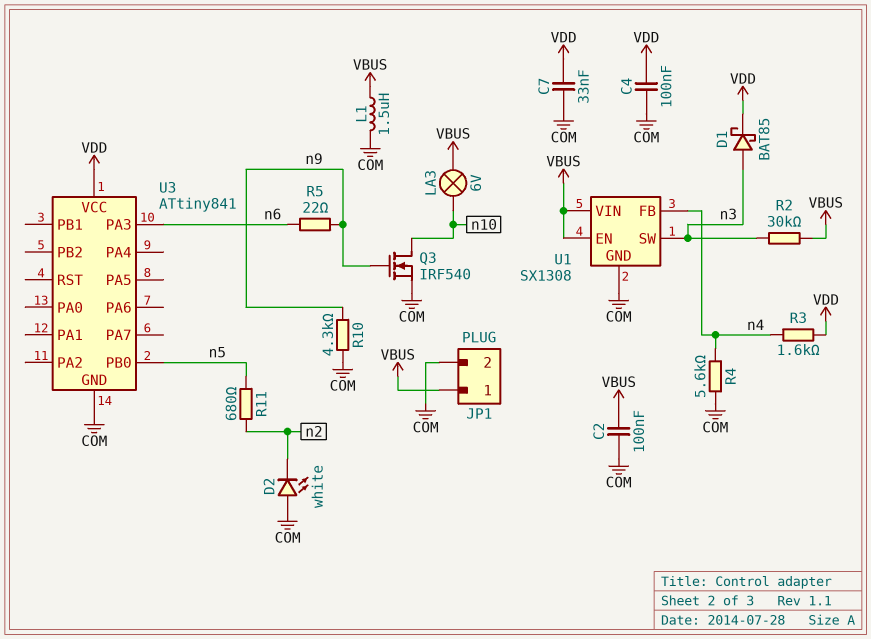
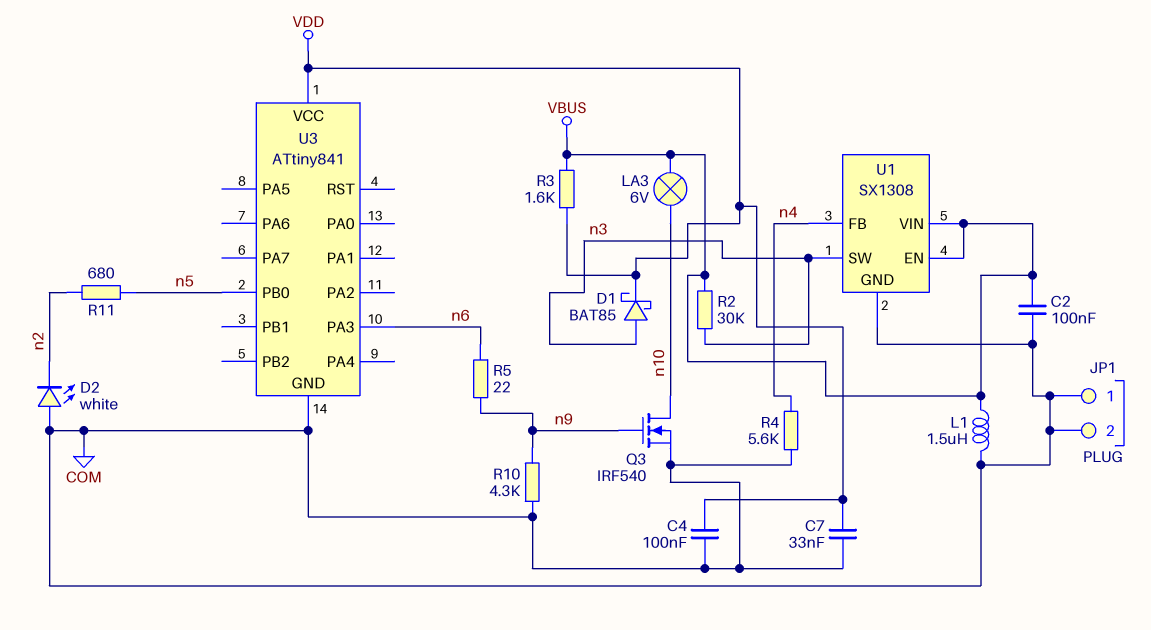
JP1 pin 1: VBUS -> COM
R3: 1.6k (VDD, n4) -> 1.6k (VBUS, VDD)

